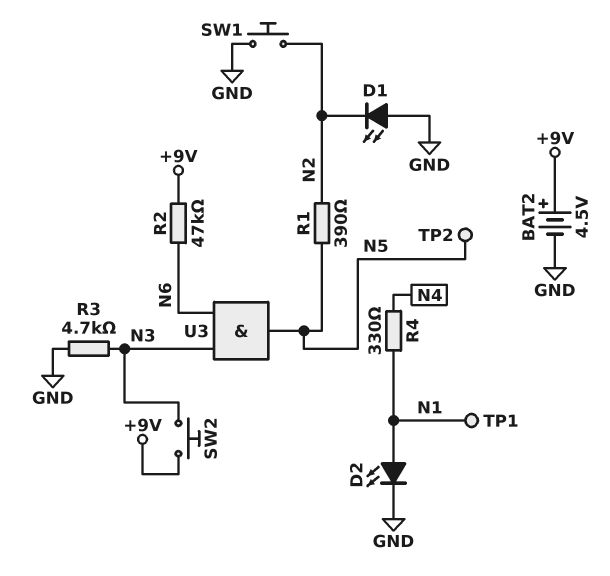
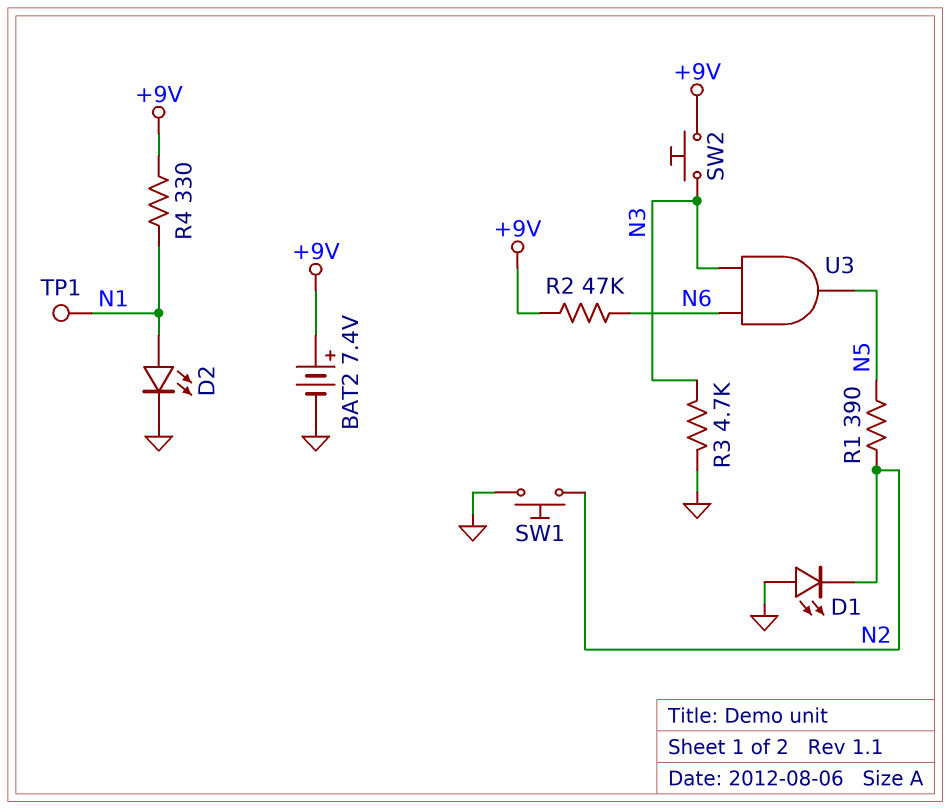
BAT2: 4.5V (plus +9V, minus GND) -> 7.4V (plus +9V, minus GND)
R4: 330 (N1, N4) -> 330 (+9V, N1)
TP2: test point (N5) -> none

